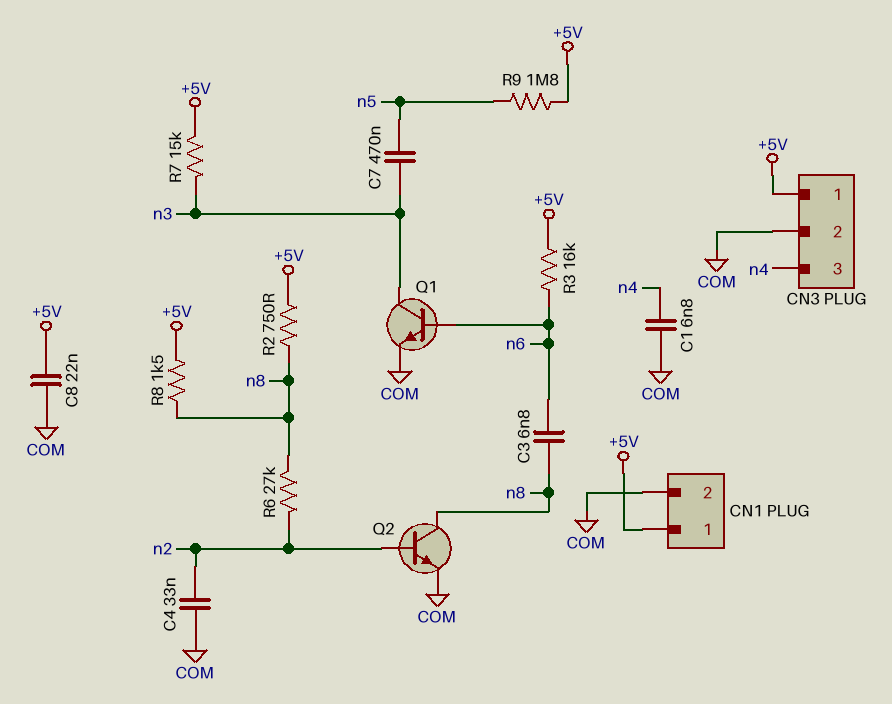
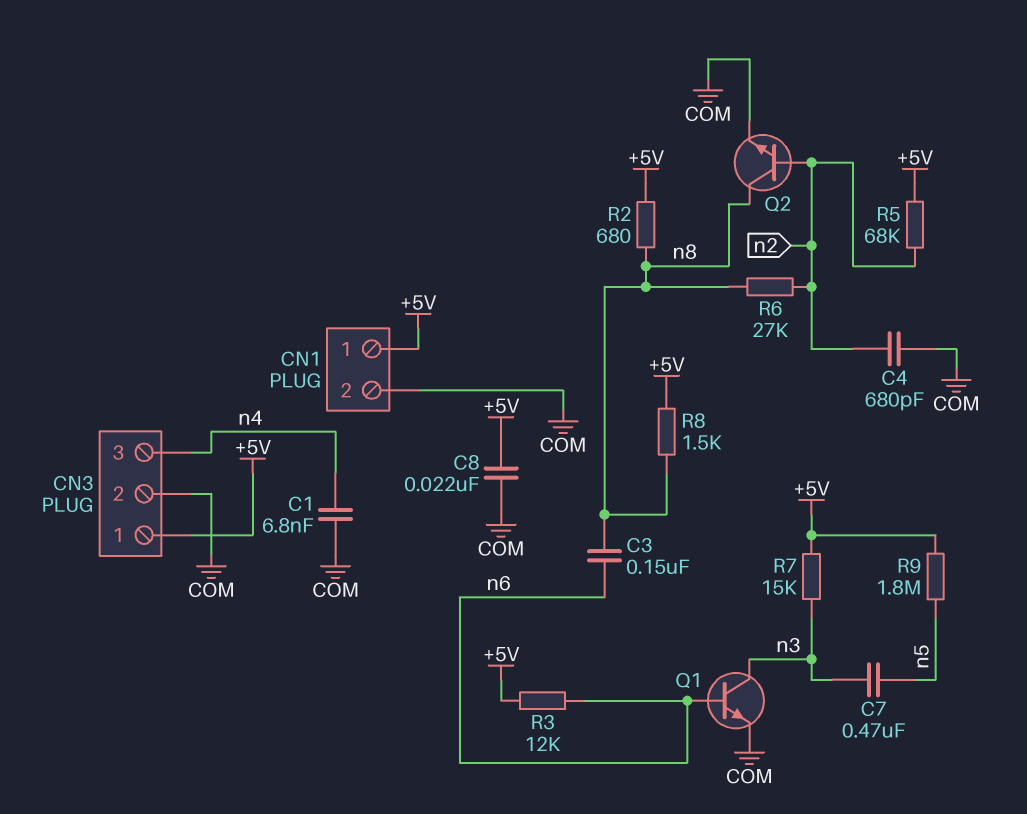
C3: 6.8nF (n6, n8) -> 150nF (n6, n8)
C4: 33nF (COM, n2) -> 680pF (COM, n2)
R2: 750 (+5V, n8) -> 680 (+5V, n8)
R3: 16k (+5V, n6) -> 12k (+5V, n6)
R5: none -> 68k (+5V, n2)

